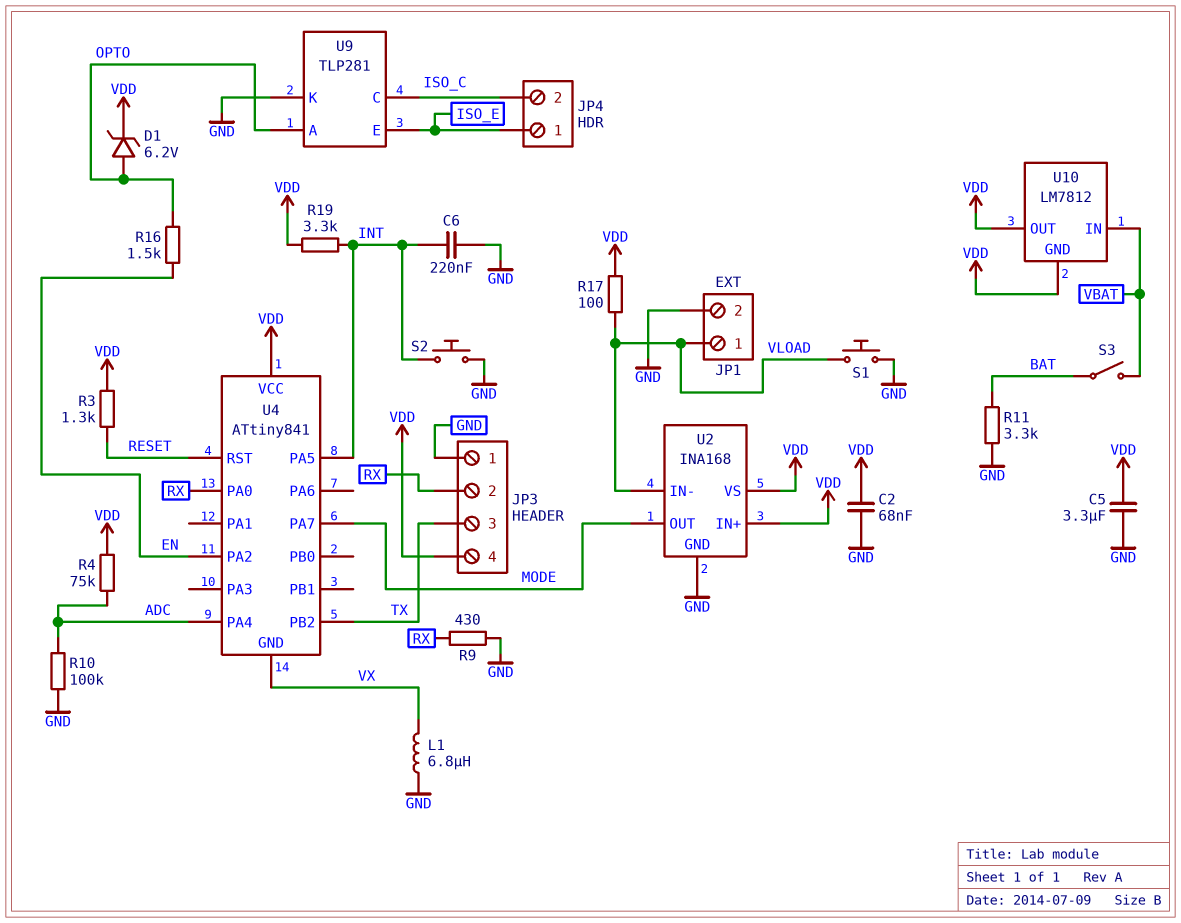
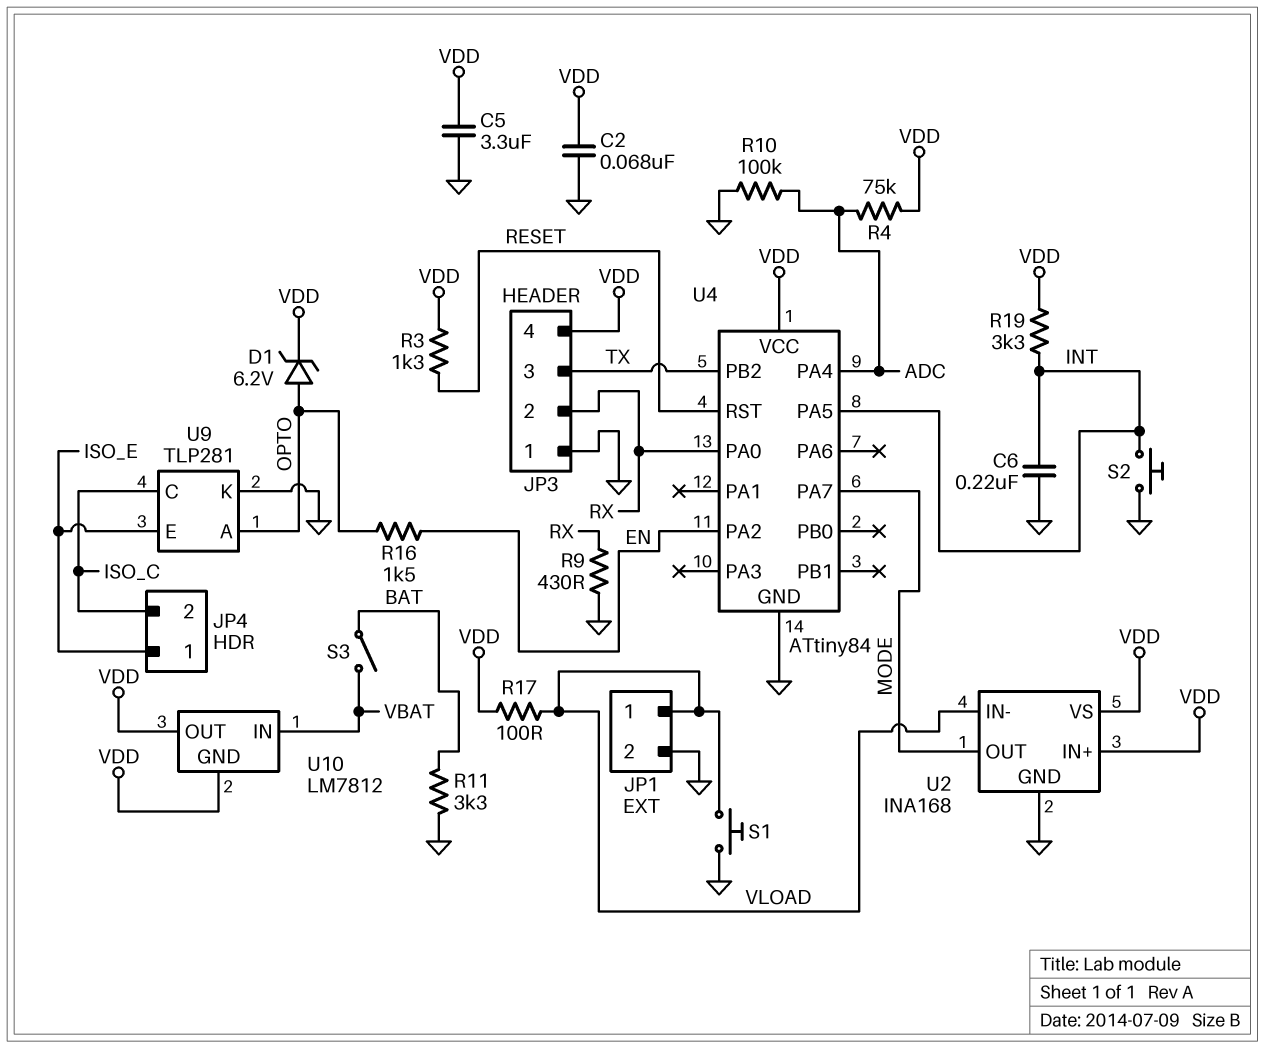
L1: 6.8uH (GND, VX) -> none
U4: ATtiny841 -> ATtiny84
U4 pin GND: VX -> GND

